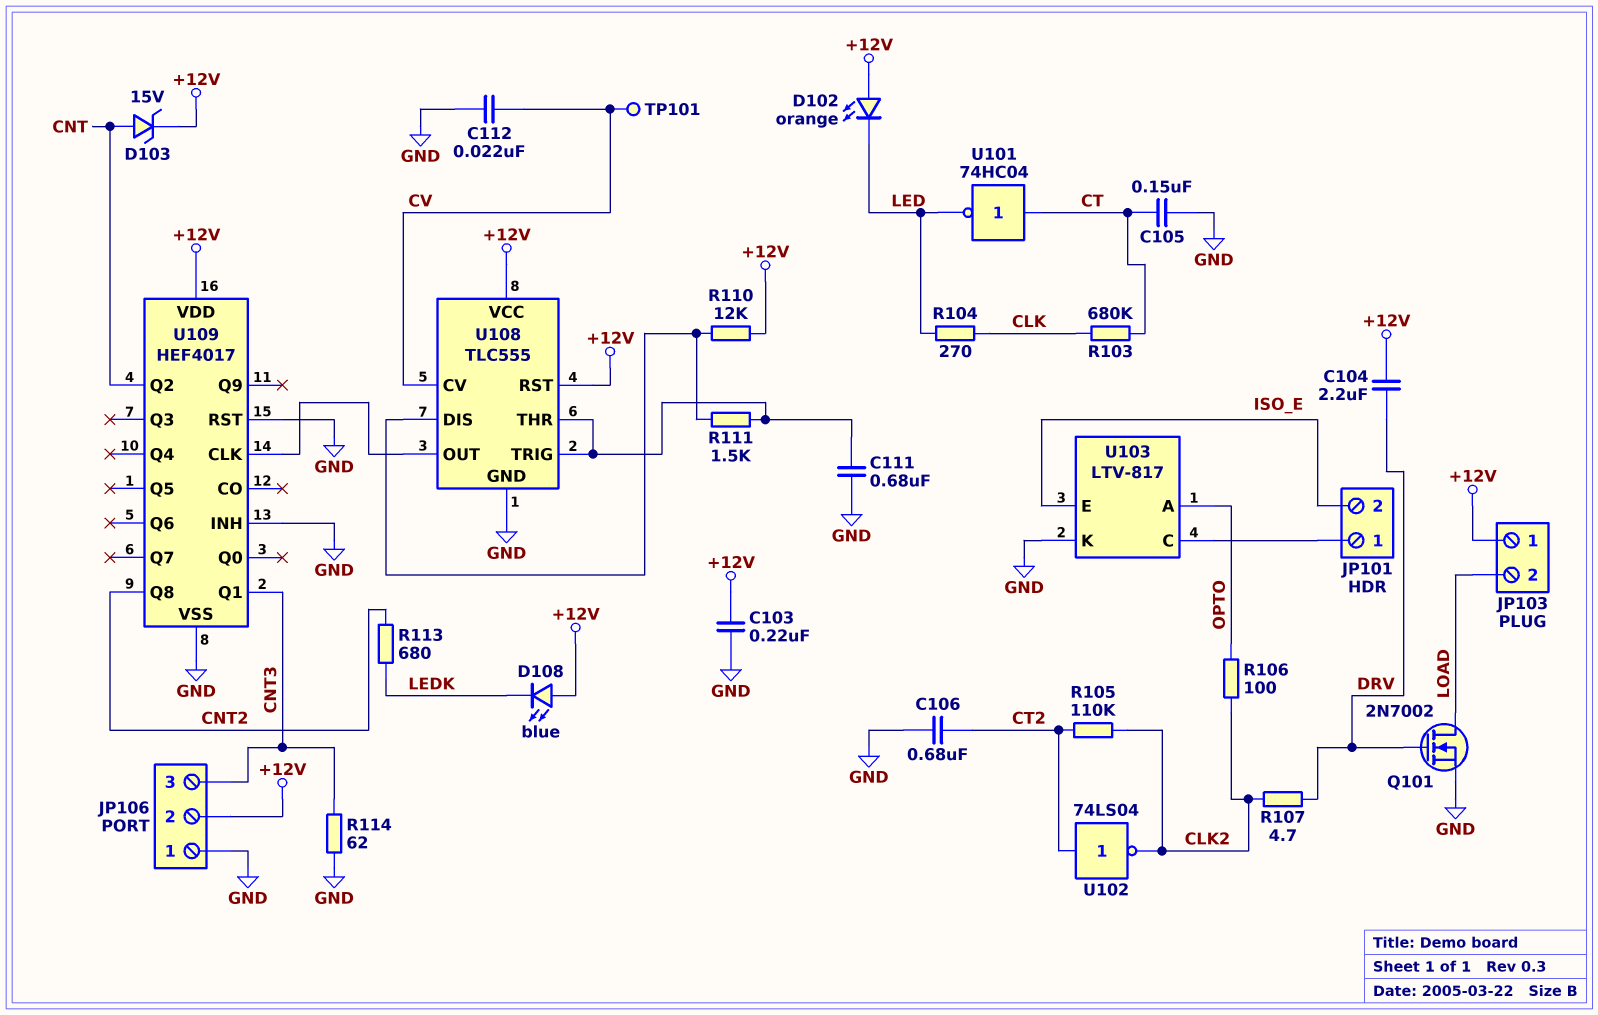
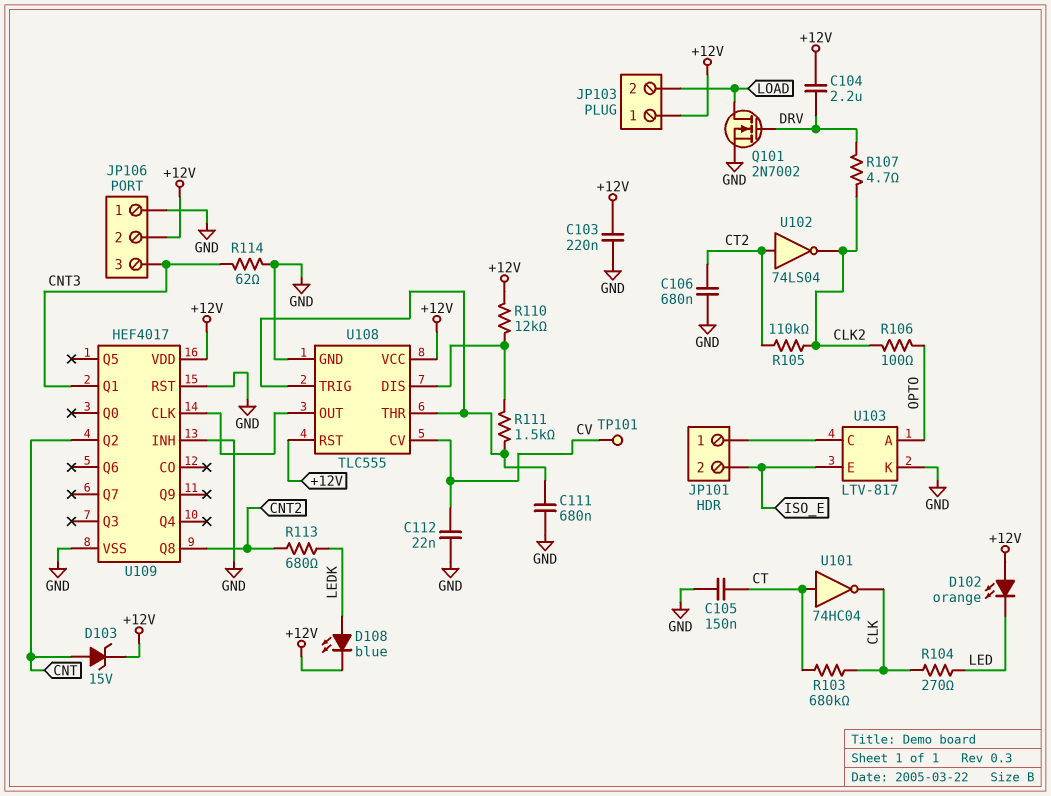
D108: LED blue (A +12V, K LEDK) -> LED blue (A LEDK, K +12V)
U101: NOT 74HC04 (in CT, out LED) -> NOT 74HC04 (in CT, out CLK)

